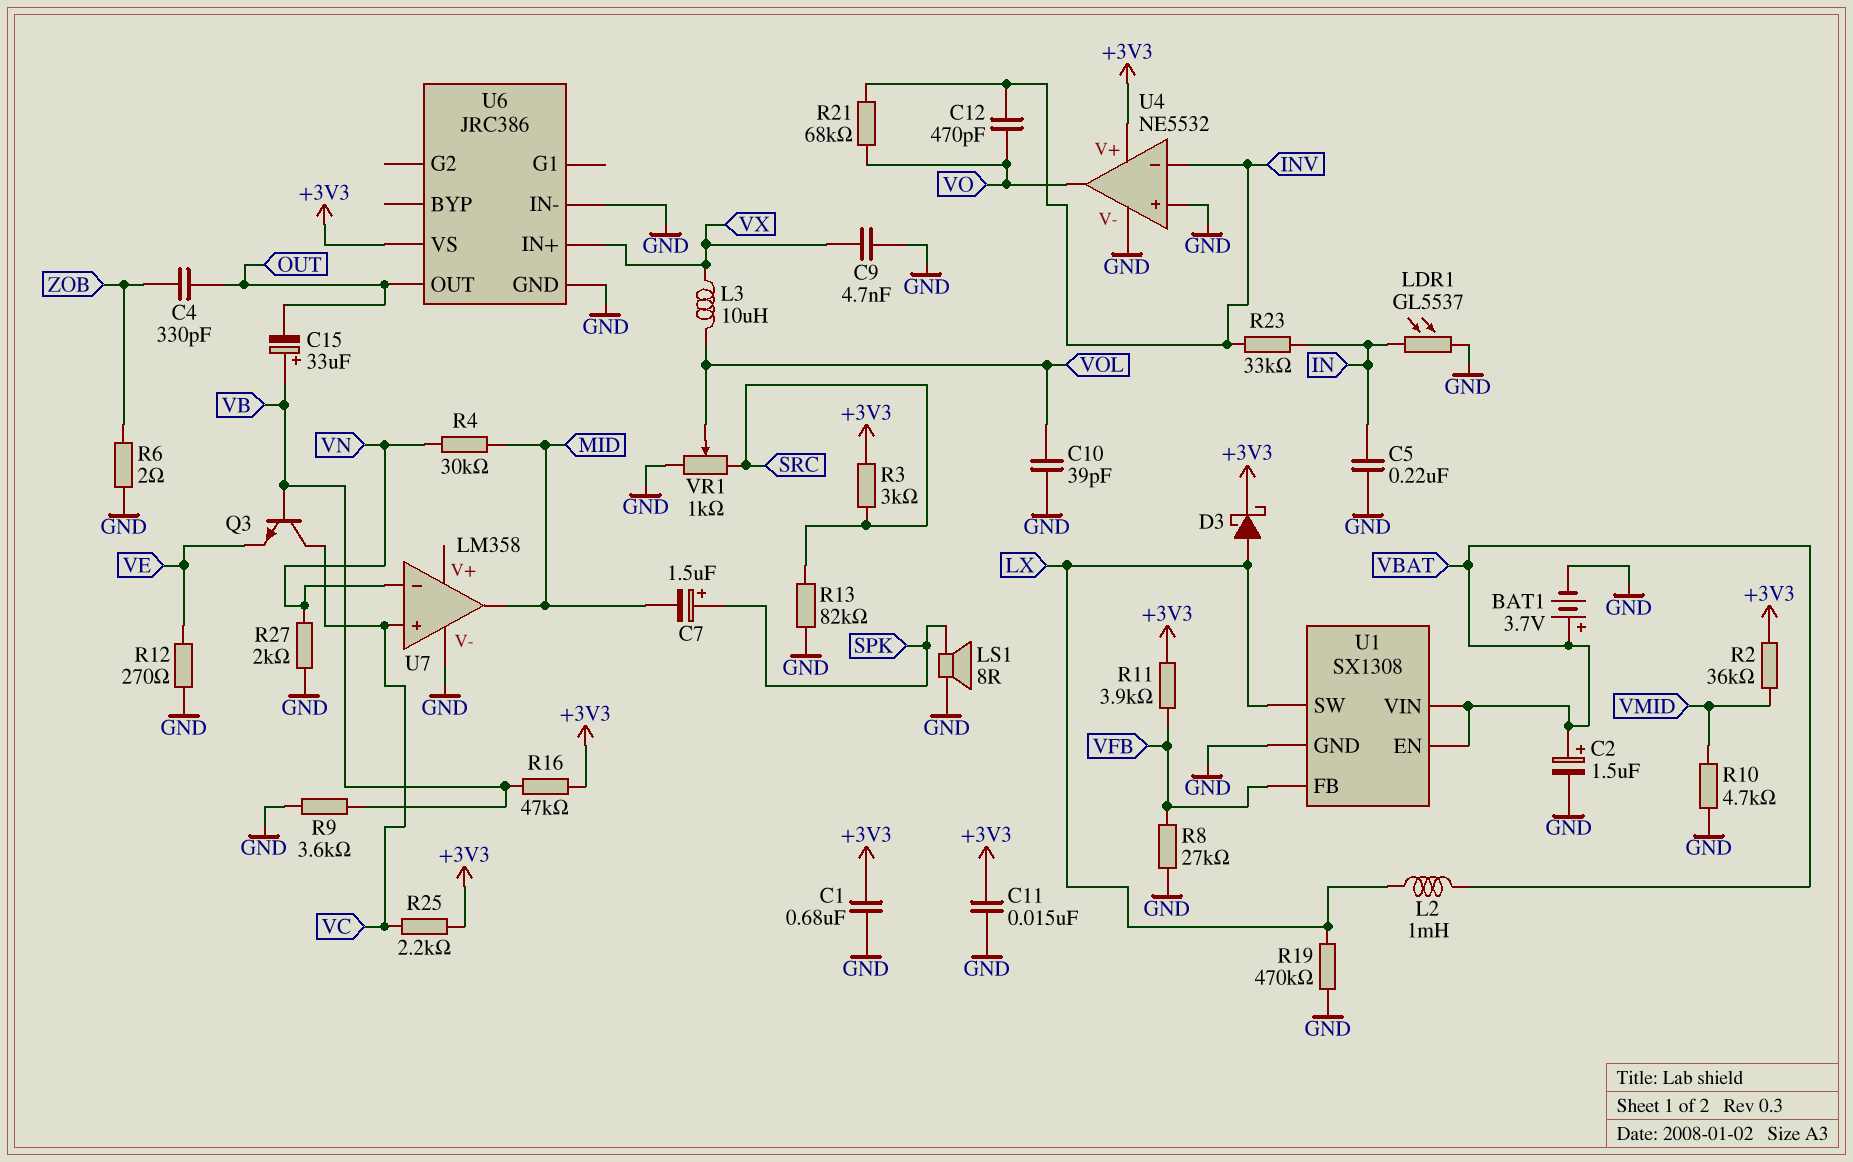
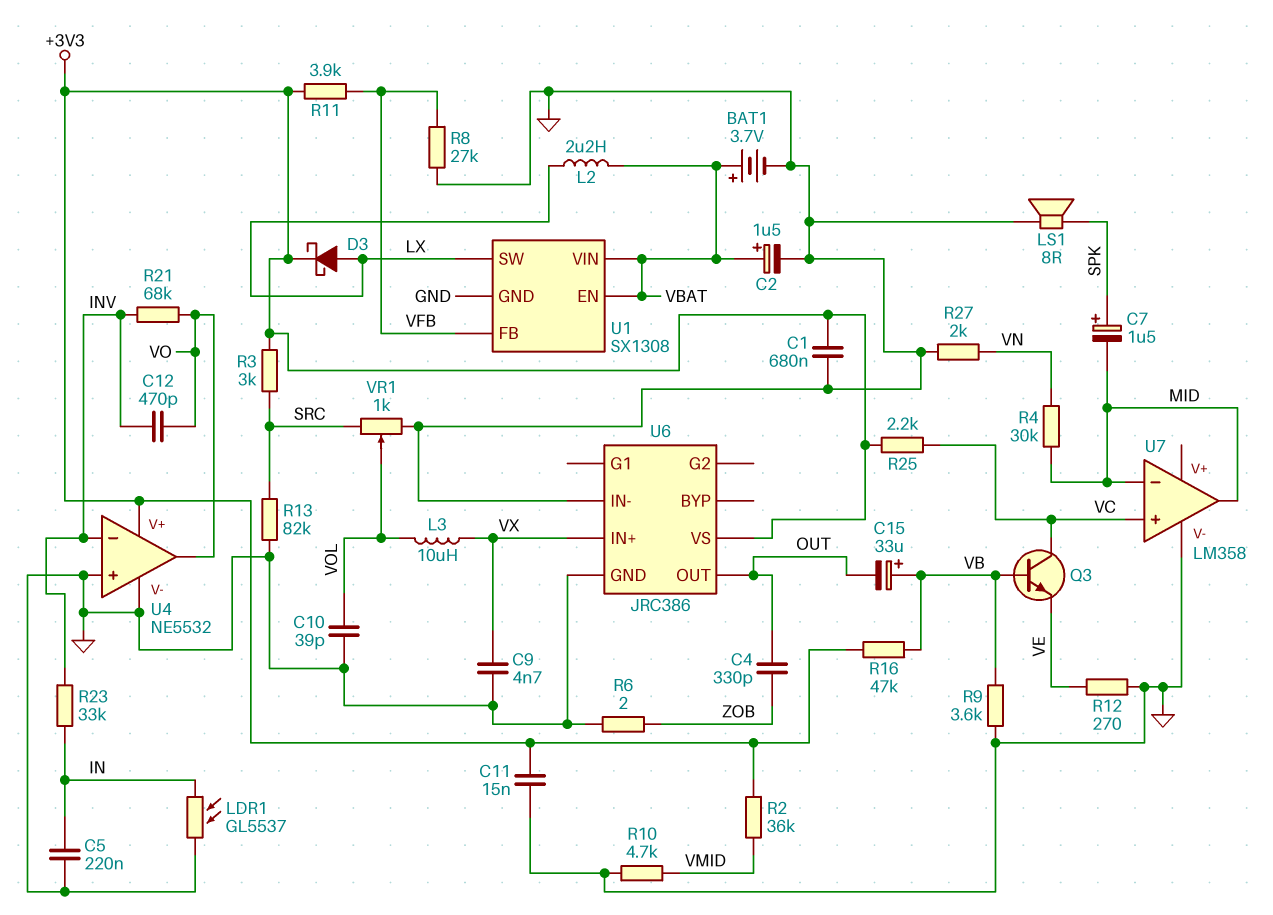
L2: 1mH (LX, VBAT) -> 2.2uH (LX, VBAT)
R19: 470k (GND, LX) -> none
U7 pin in-: VN -> MID

